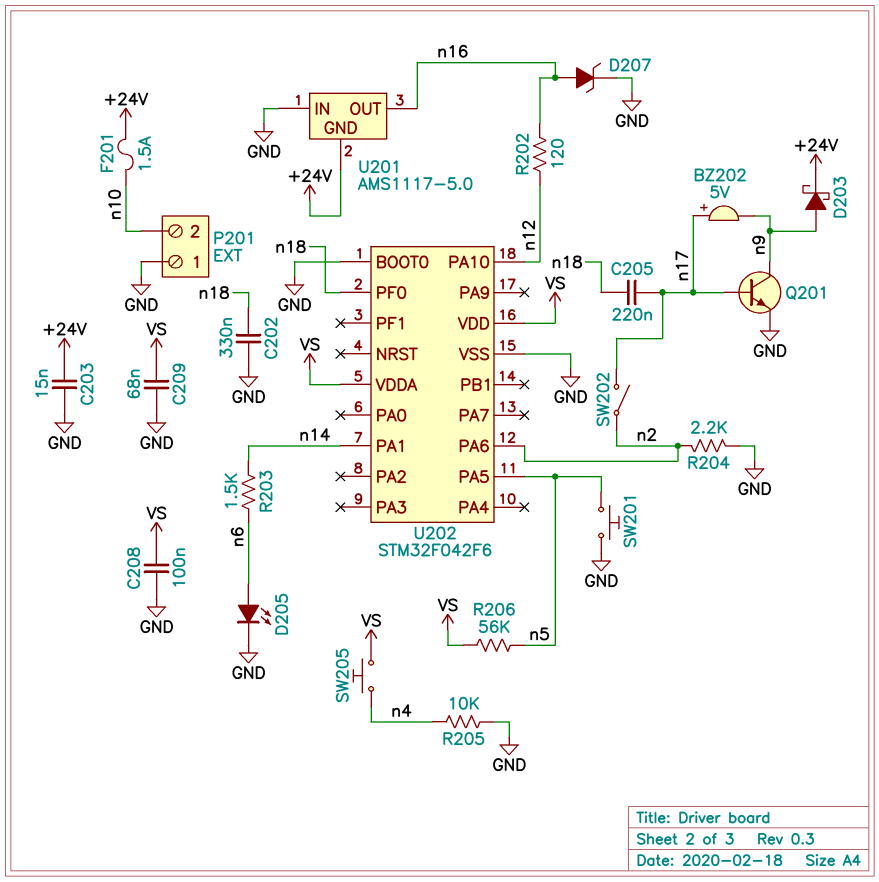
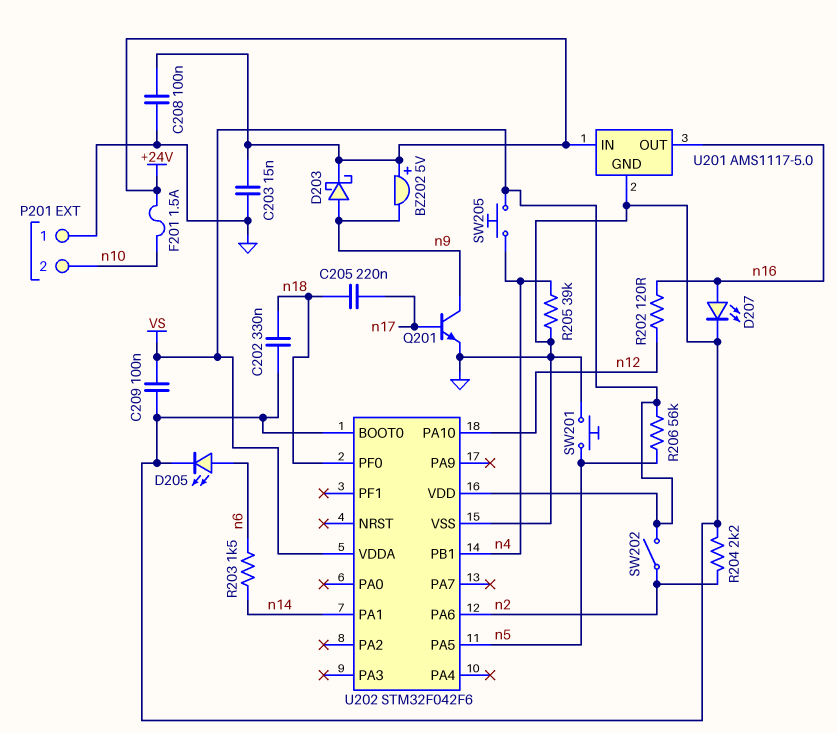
BZ202: buzzer 5V (plus n17, minus n9) -> buzzer 5V (plus +24V, minus n9)
C208: 100nF (GND, VS) -> 100nF (+24V, GND)
C209: 68nF (GND, VS) -> 100nF (GND, VS)
D207: zener (A n16, K GND) -> LED (A n16, K GND)
R205: 10k (GND, n4) -> 39k (GND, n4)
SW202: switch (n2, n17) -> switch (VS, n2)
U201 pin GND: +24V -> GND
U201 pin IN: GND -> +24V
U202 pin PB1: none -> n4

